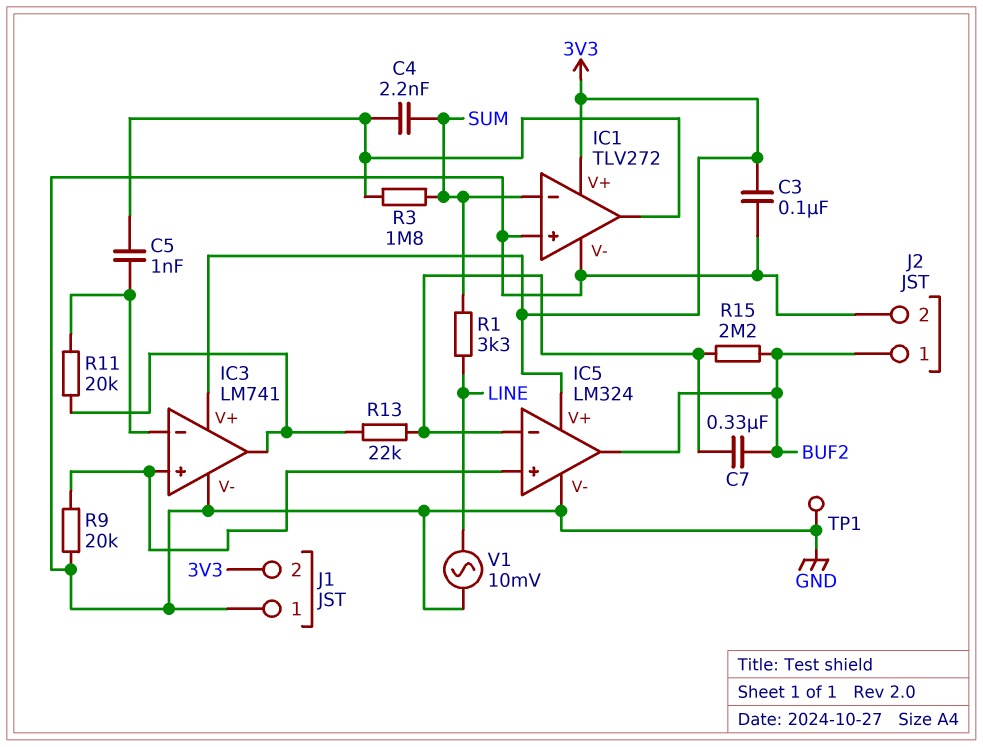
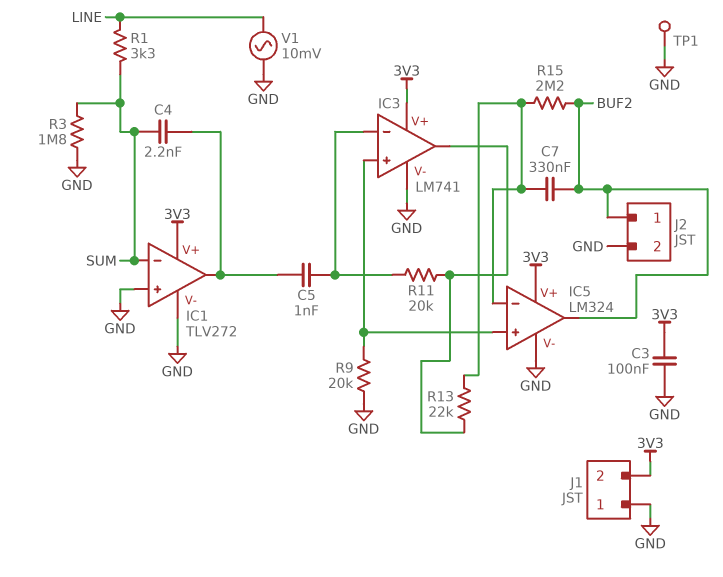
R3: 1.8M (IC1/out, SUM) -> 1.8M (GND, SUM)

